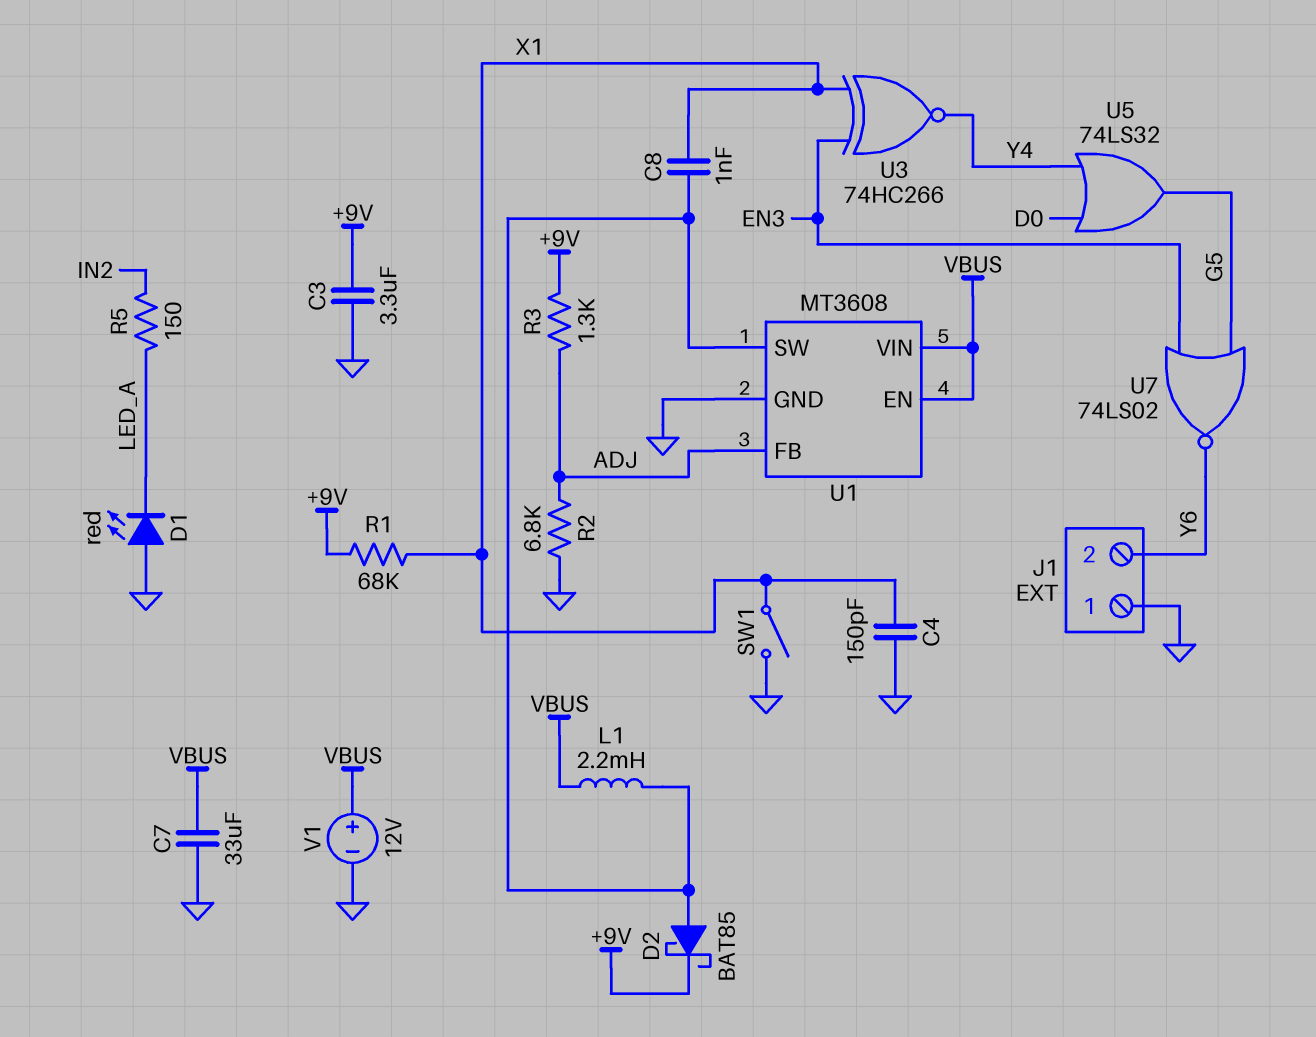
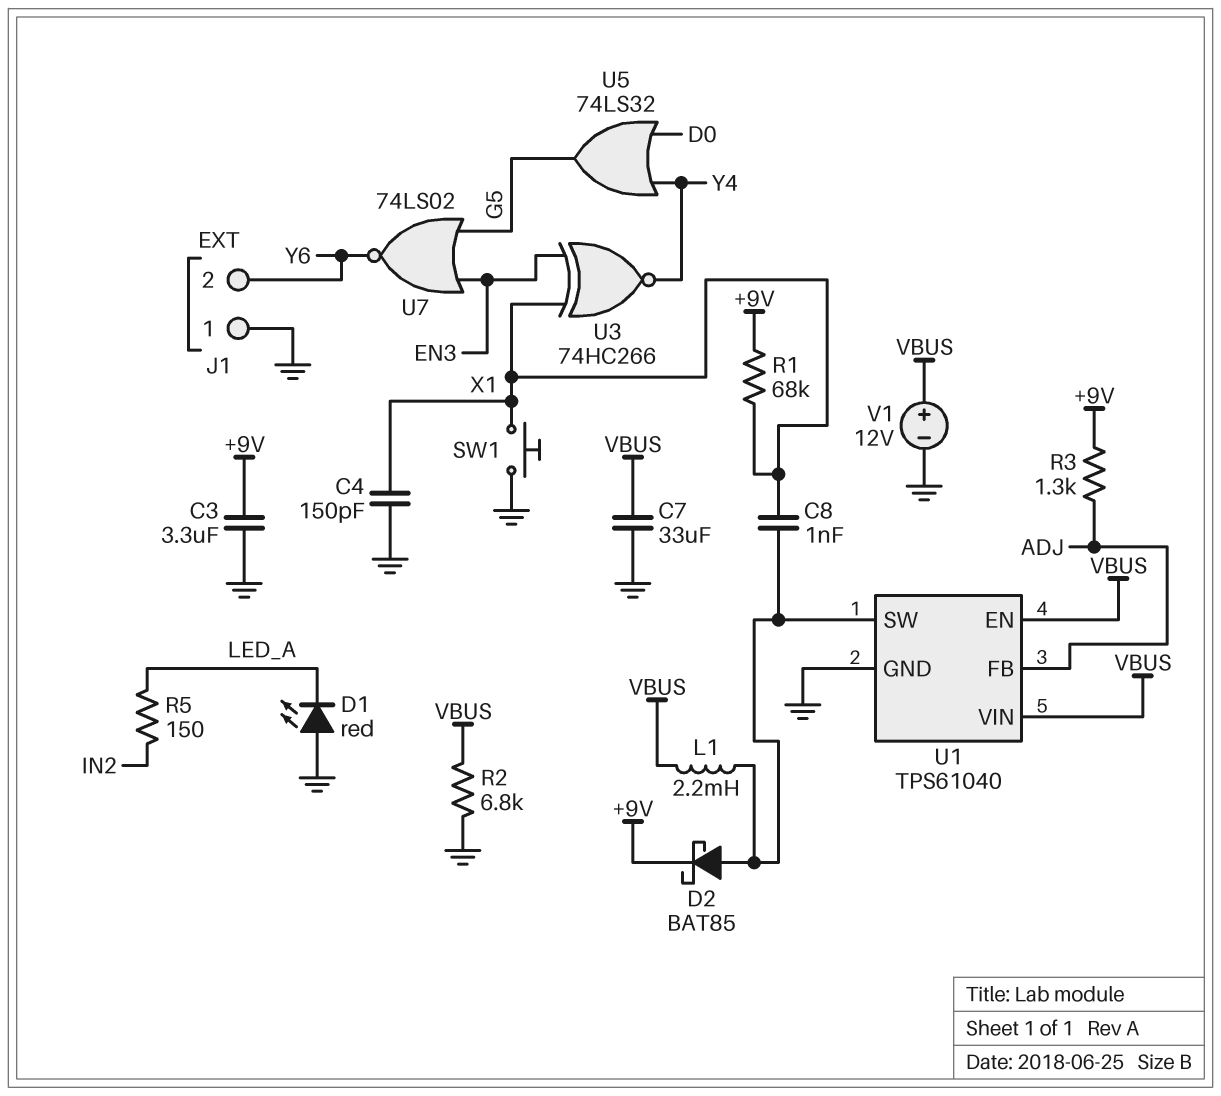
R2: 6.8k (ADJ, GND) -> 6.8k (GND, VBUS)
SW1: switch (GND, X1) -> button (GND, X1)
U1: MT3608 -> TPS61040

